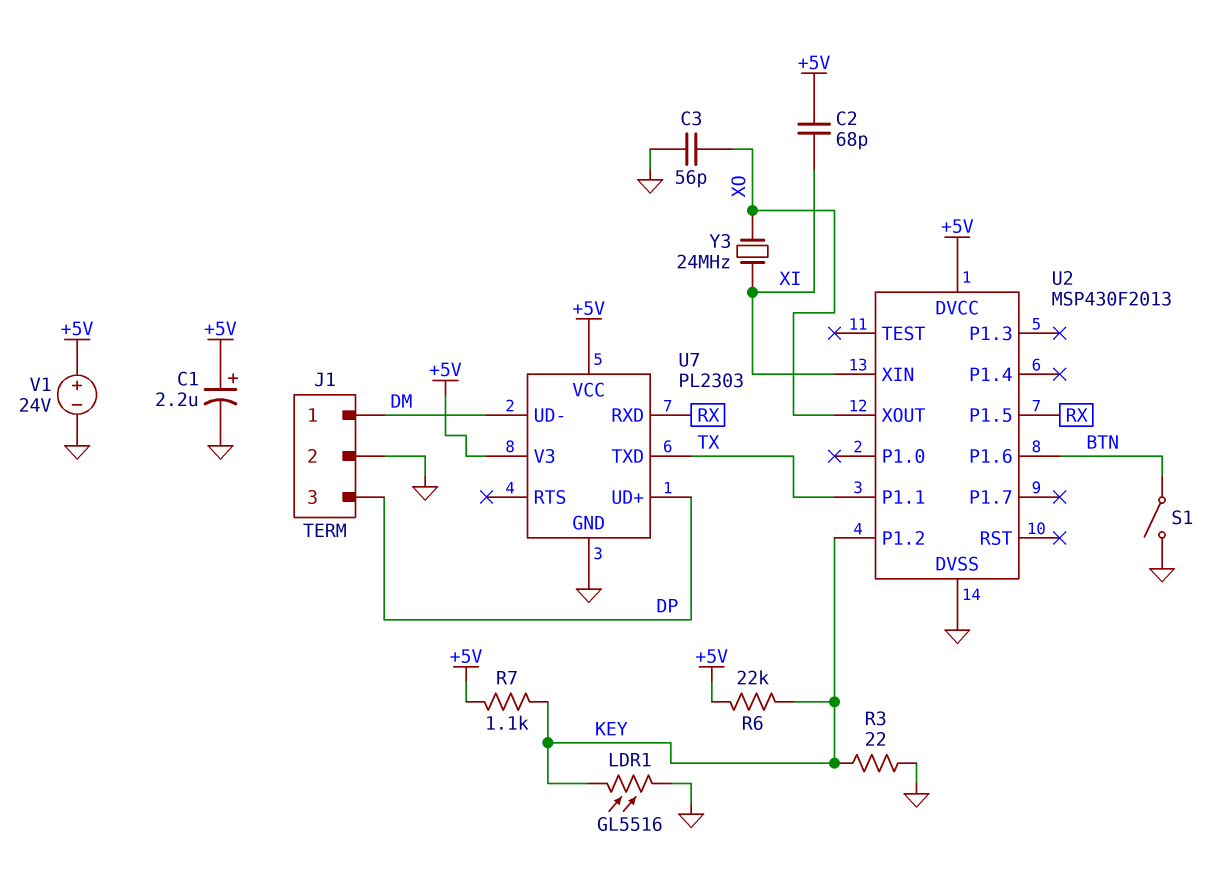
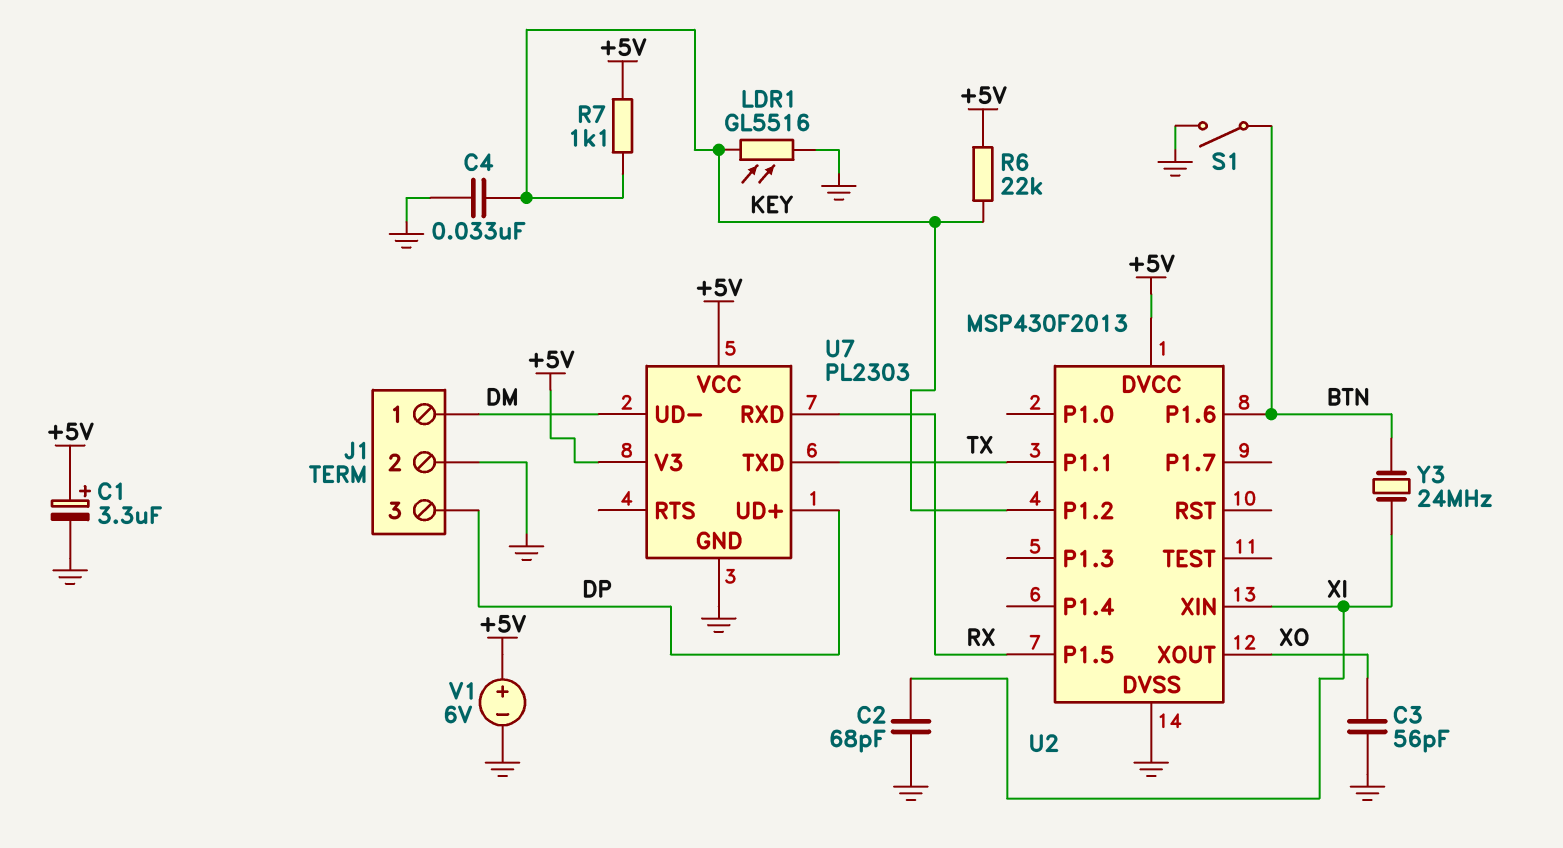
C1: 2.2uF (plus +5V, minus GND) -> 3.3uF (plus +5V, minus GND)
C2: 68pF (+5V, XI) -> 68pF (GND, XI)
C4: none -> 33nF (GND, KEY)
R3: 22 (GND, KEY) -> none
V1: 24V (plus +5V, minus GND) -> 6V (plus +5V, minus GND)
Y3: 24MHz (XI, XO) -> 24MHz (BTN, XI)

